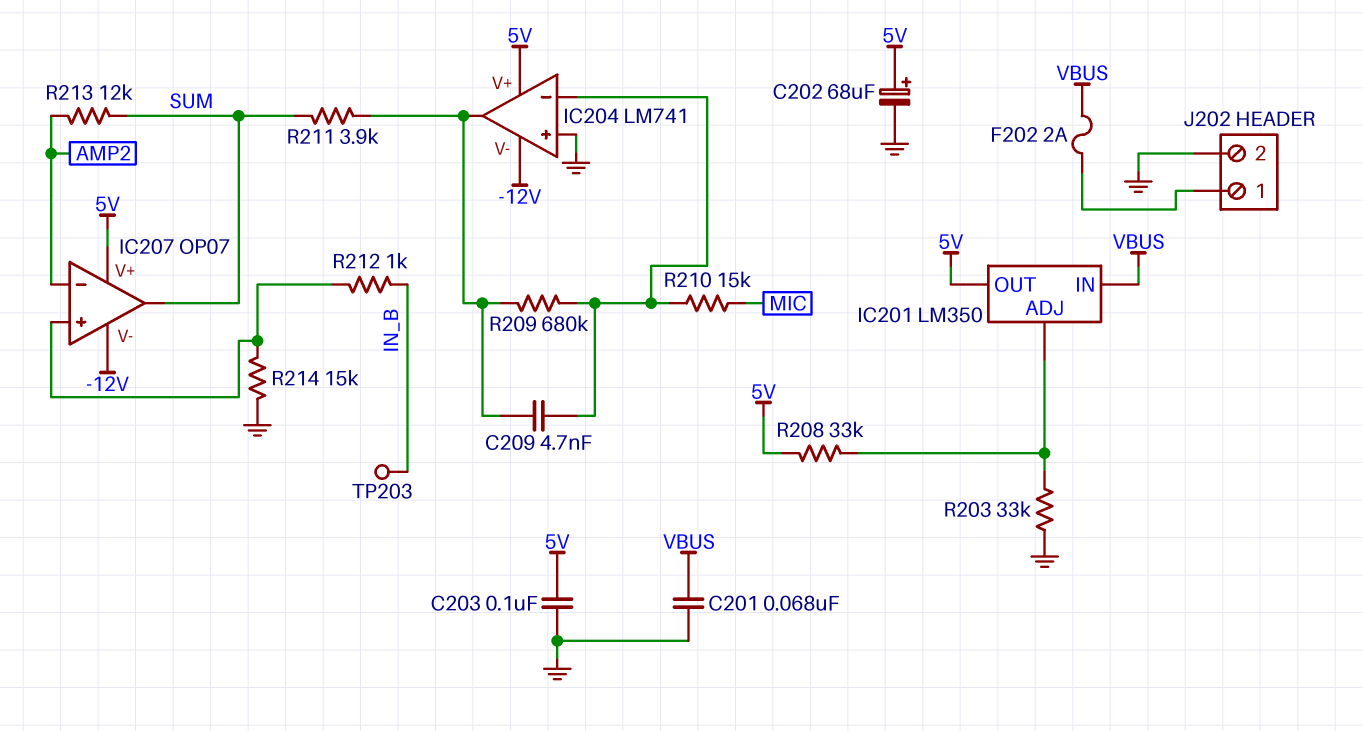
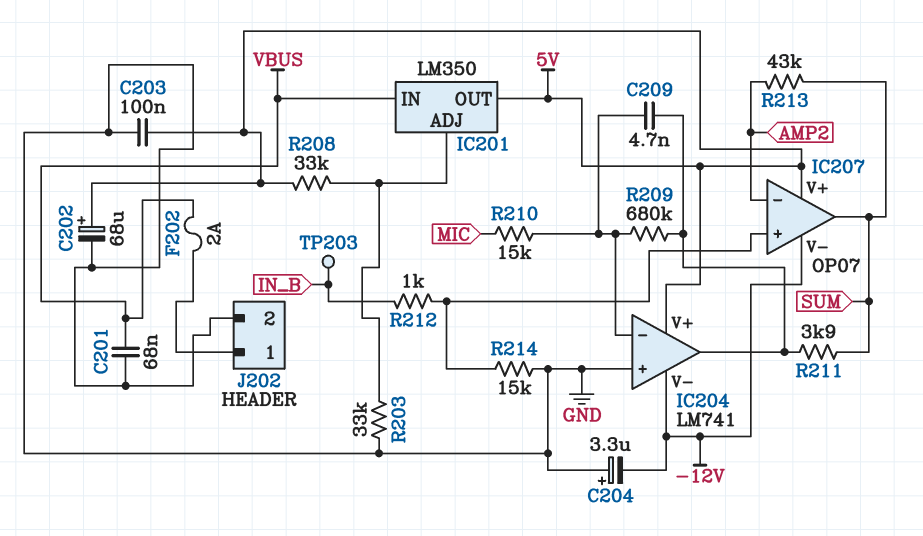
C204: none -> 3.3uF (plus GND, minus -12V)
R213: 12k (AMP2, SUM) -> 43k (AMP2, SUM)

